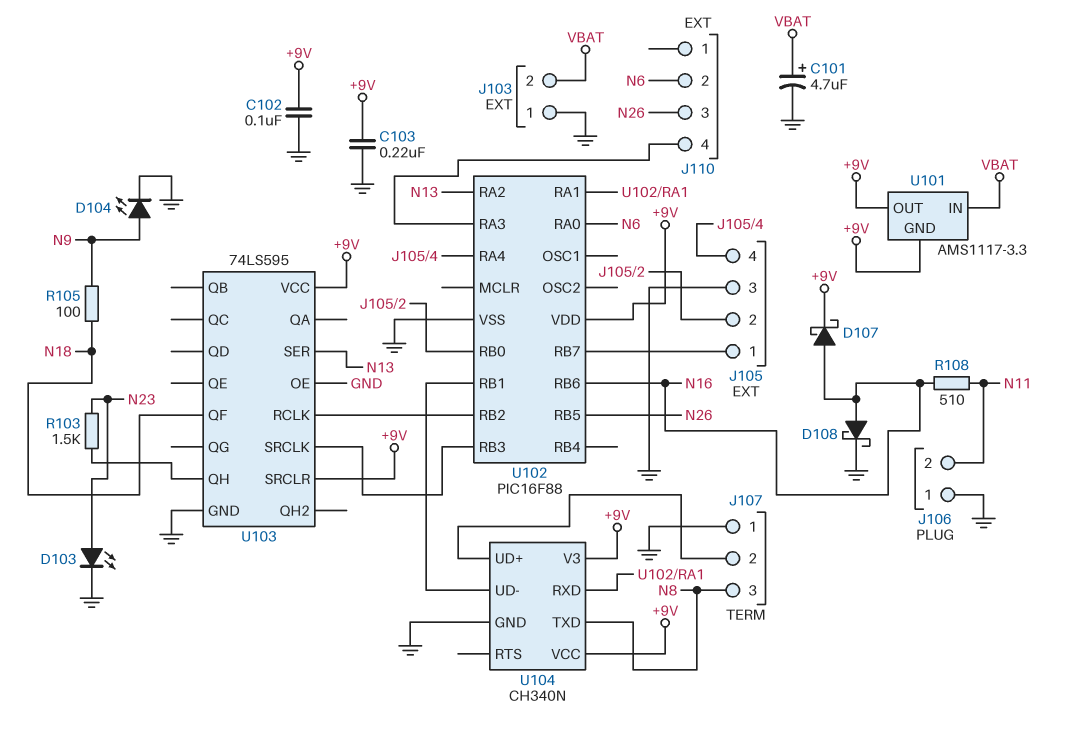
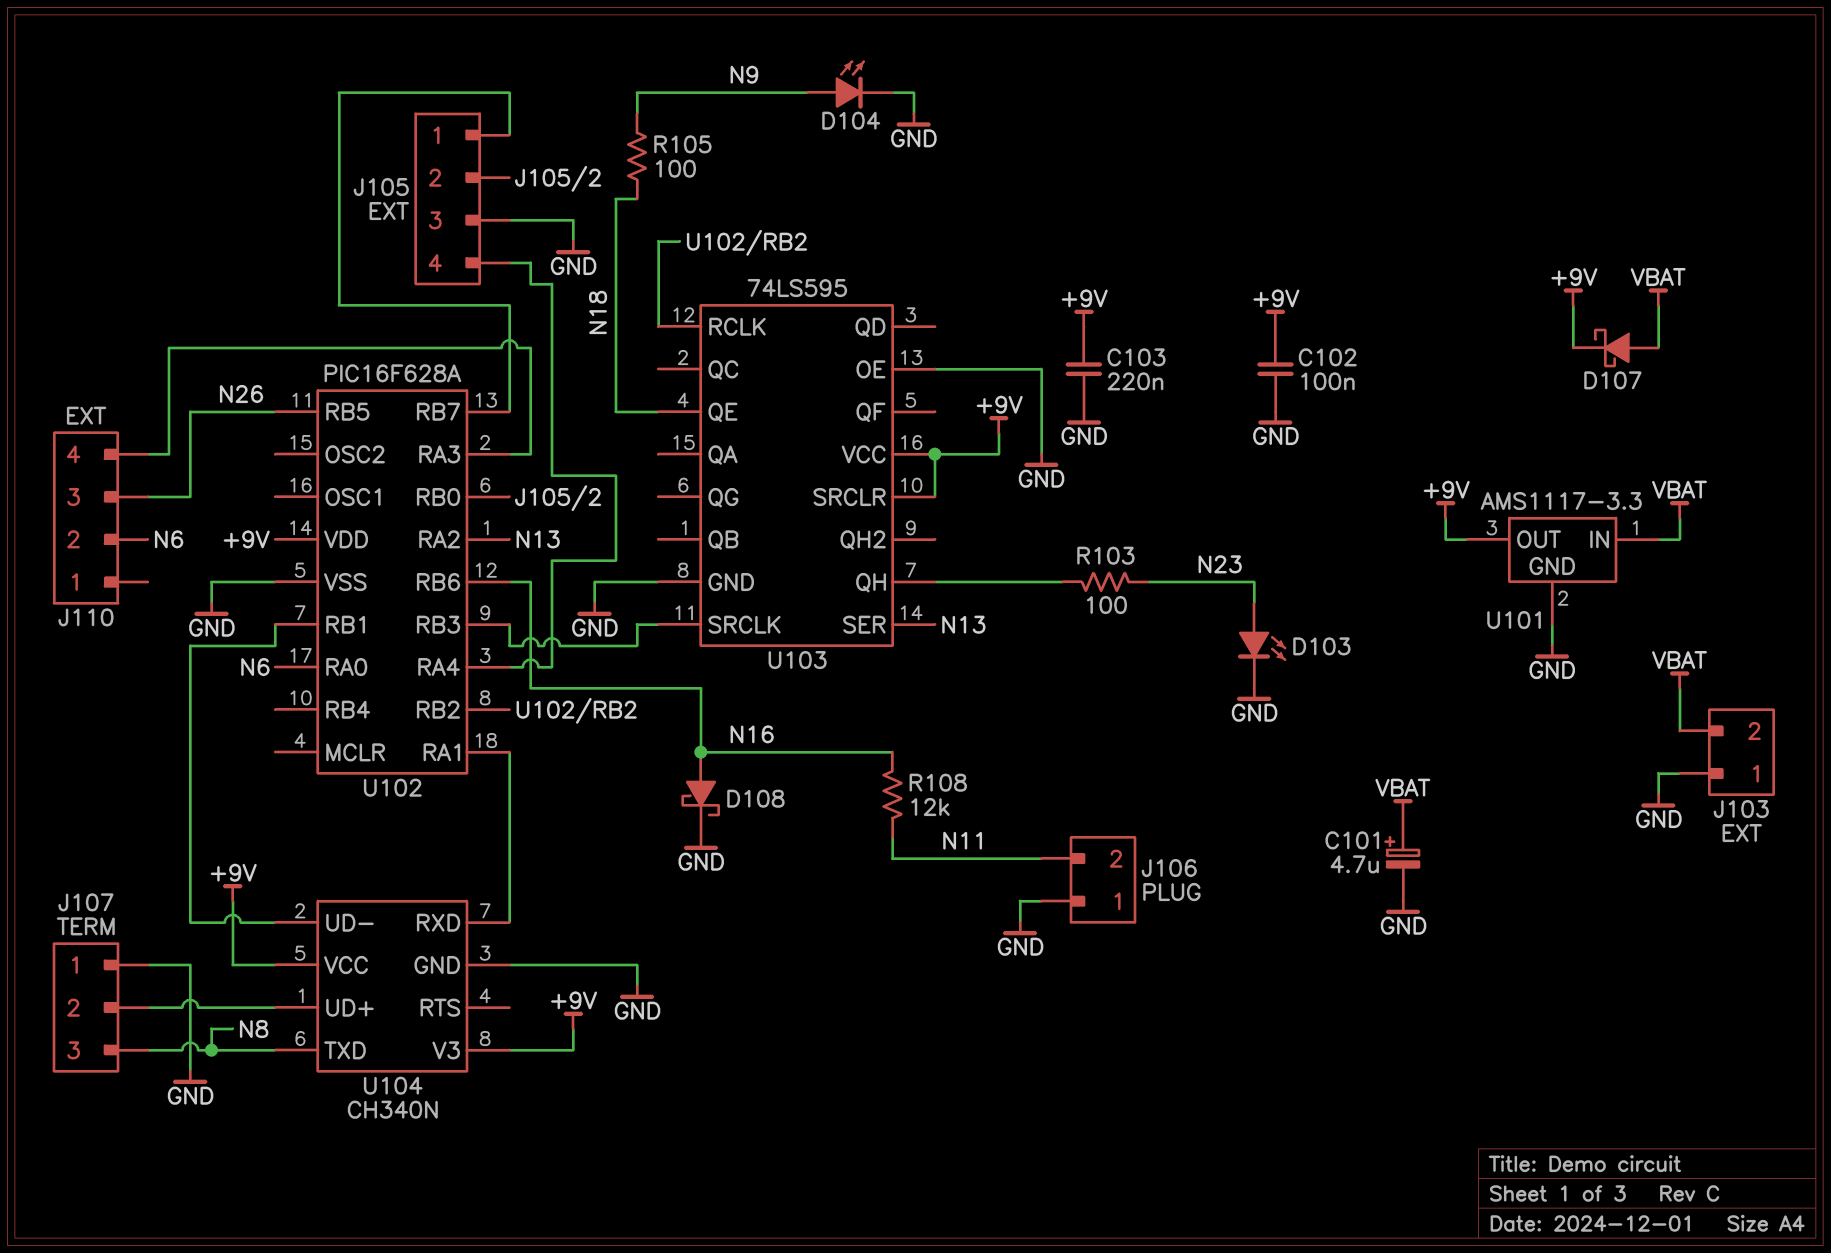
D107: schottky (A N16, K +9V) -> schottky (A VBAT, K +9V)
R103: 1.5k (N23, U103/QH) -> 100 (N23, U103/QH)
R108: 510 (N11, N16) -> 12k (N11, N16)
U101 pin GND: +9V -> GND
U102: PIC16F88 -> PIC16F628A
U103 pin QE: none -> N18
U103 pin QF: N18 -> none

